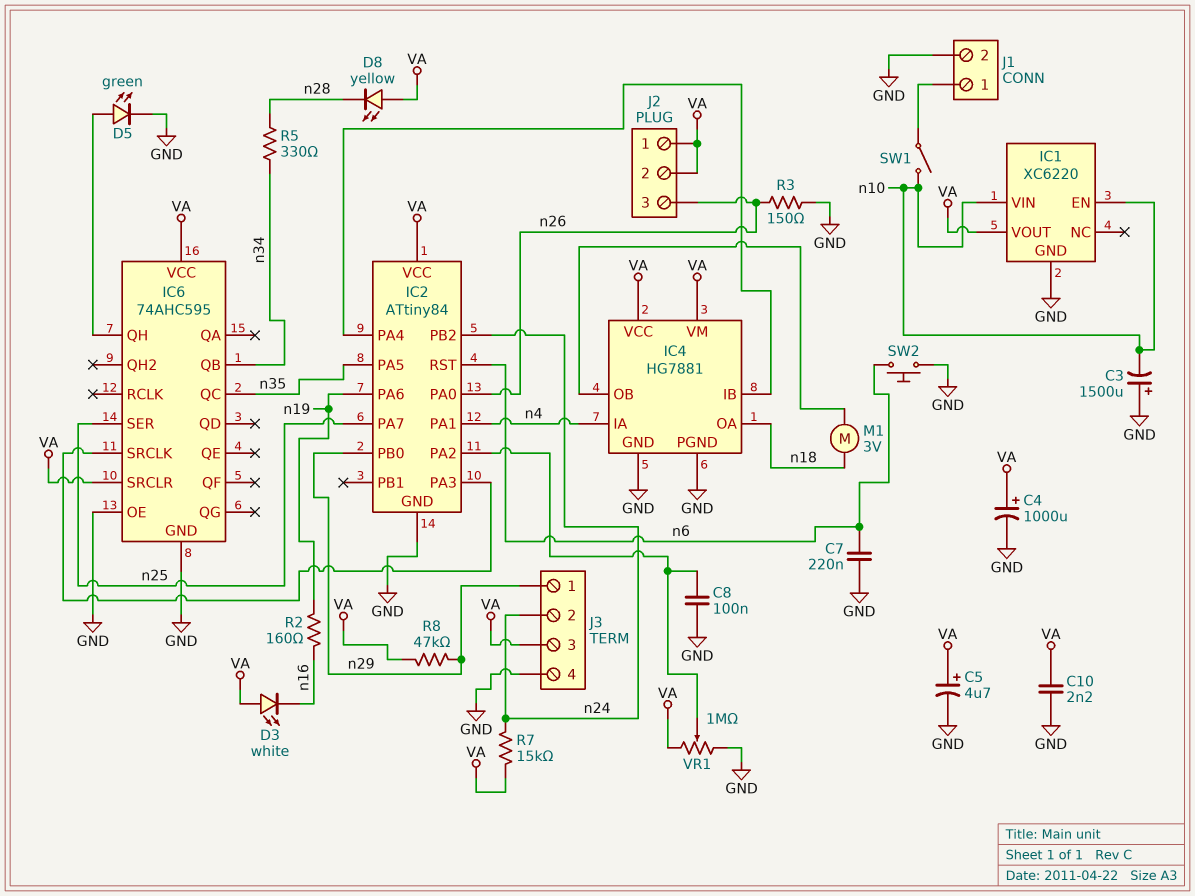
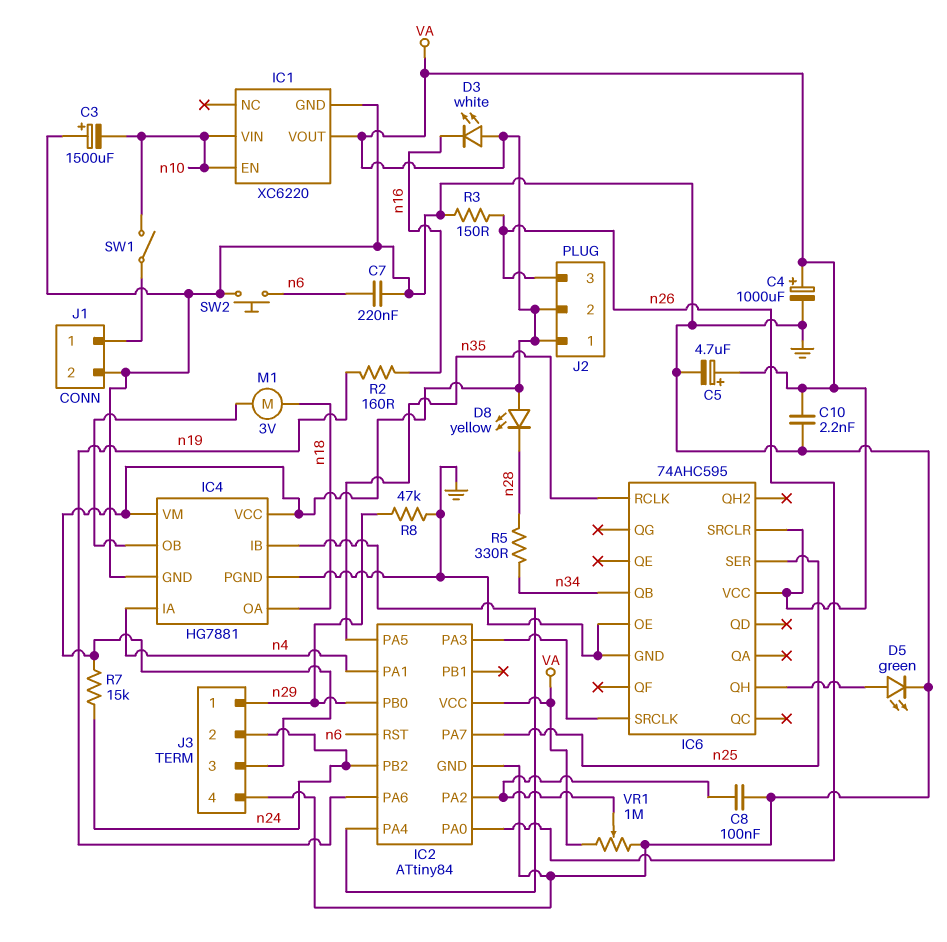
IC6 pin QC: n35 -> none
IC6 pin RCLK: none -> n35
R8: 47k (VA, n29) -> 47k (GND, n29)

